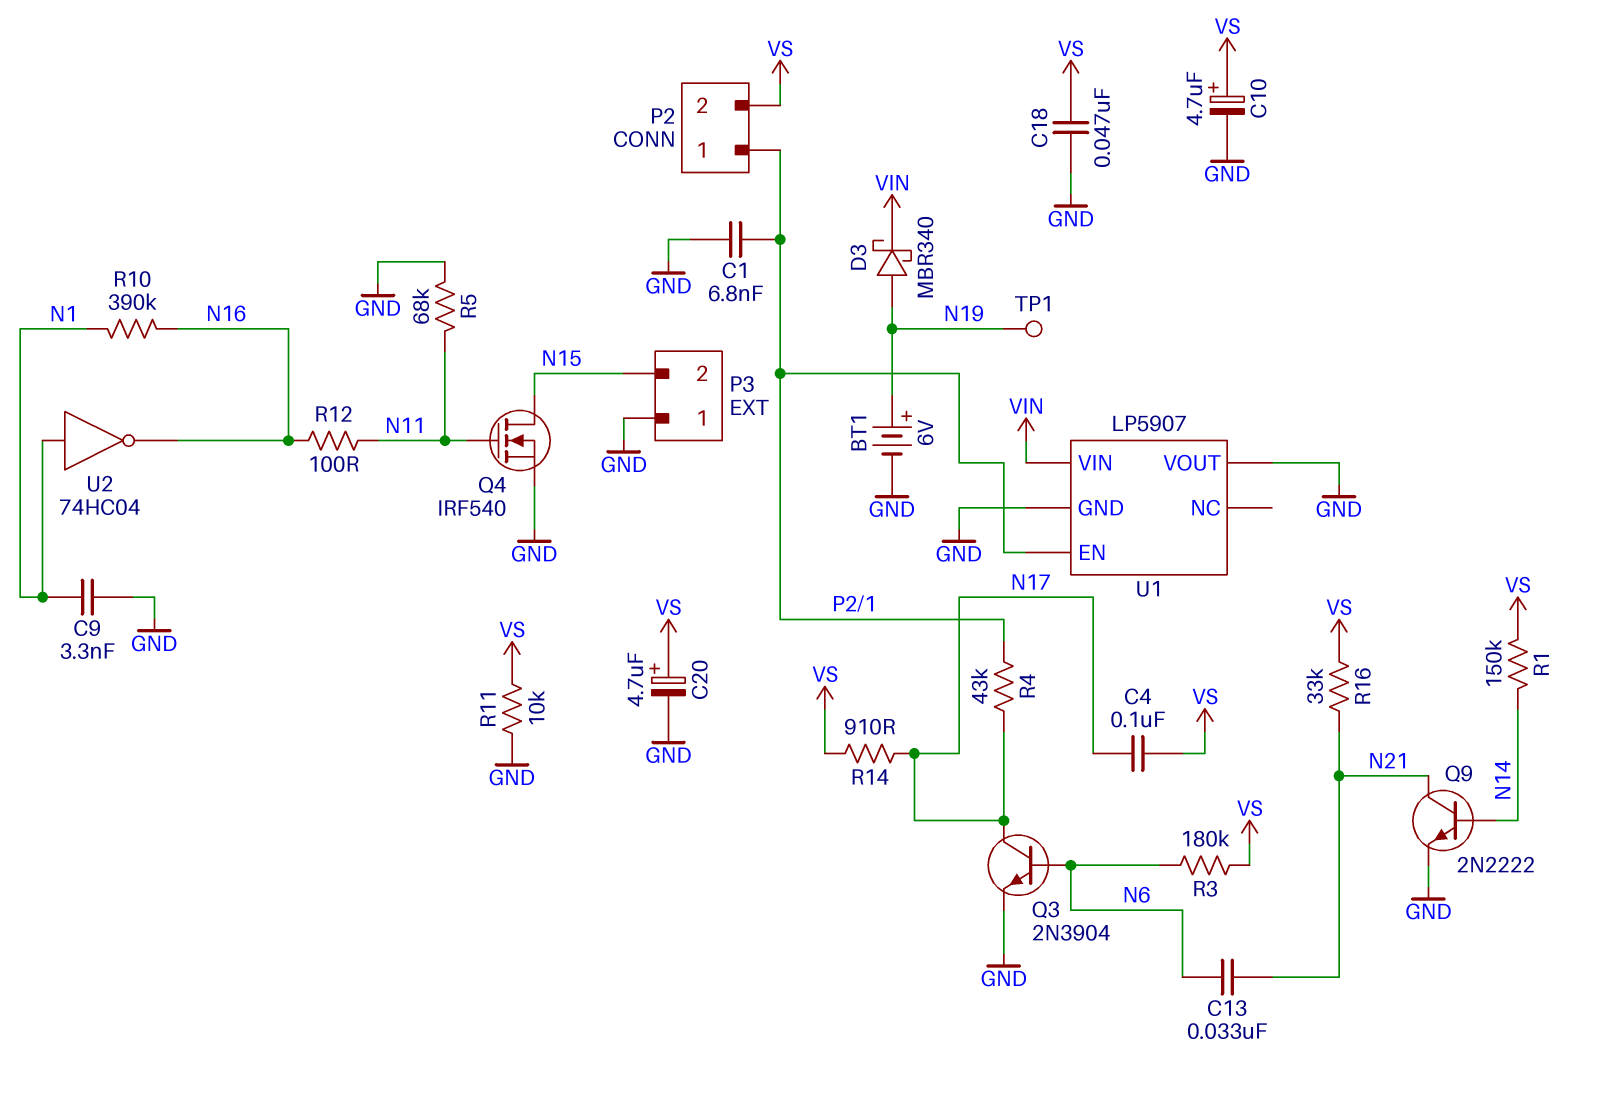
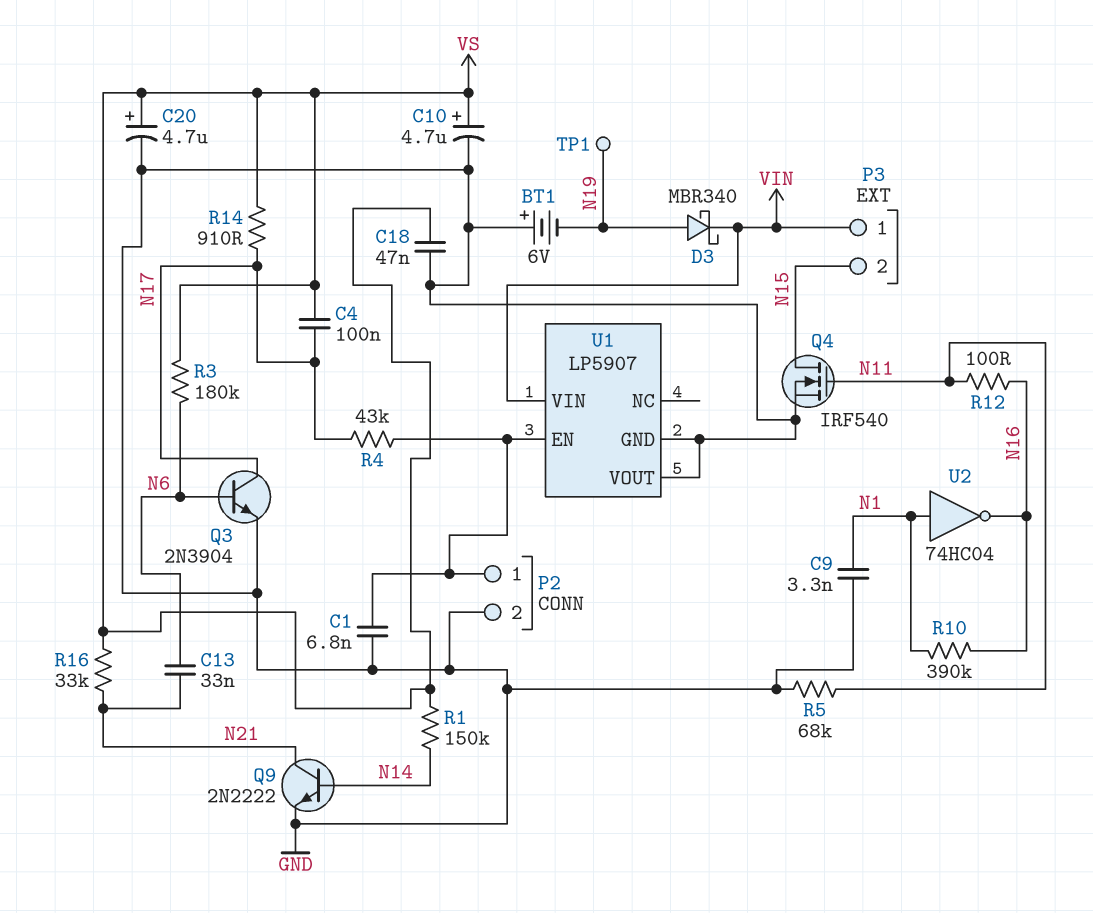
BT1: 6V (plus N19, minus GND) -> 6V (plus GND, minus N19)
P2 pin 2: VS -> GND
P3 pin 1: GND -> VIN
R11: 10k (GND, VS) -> none

